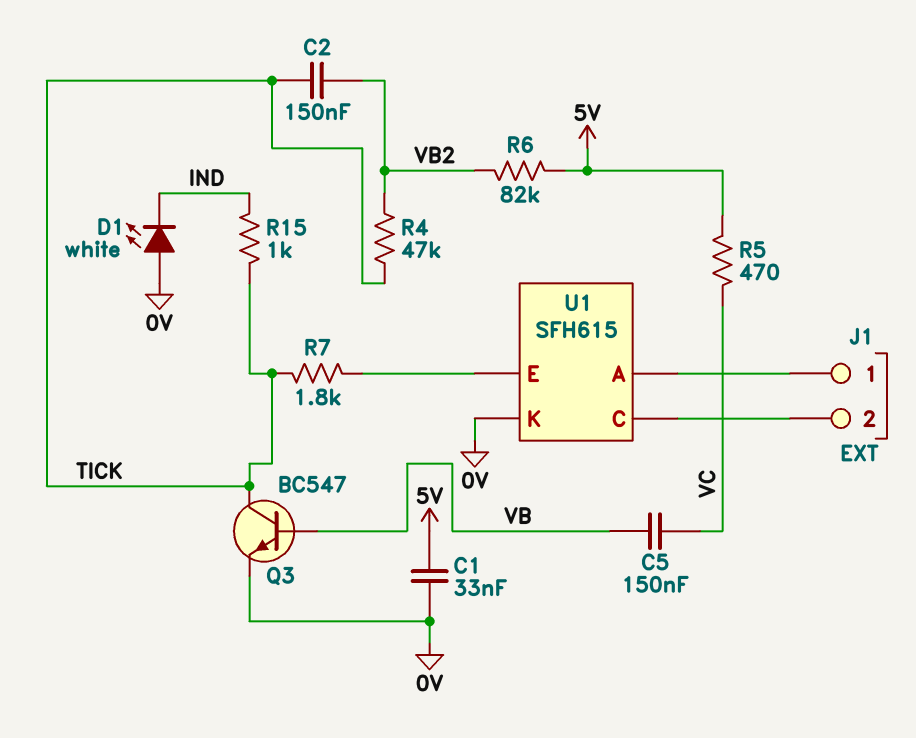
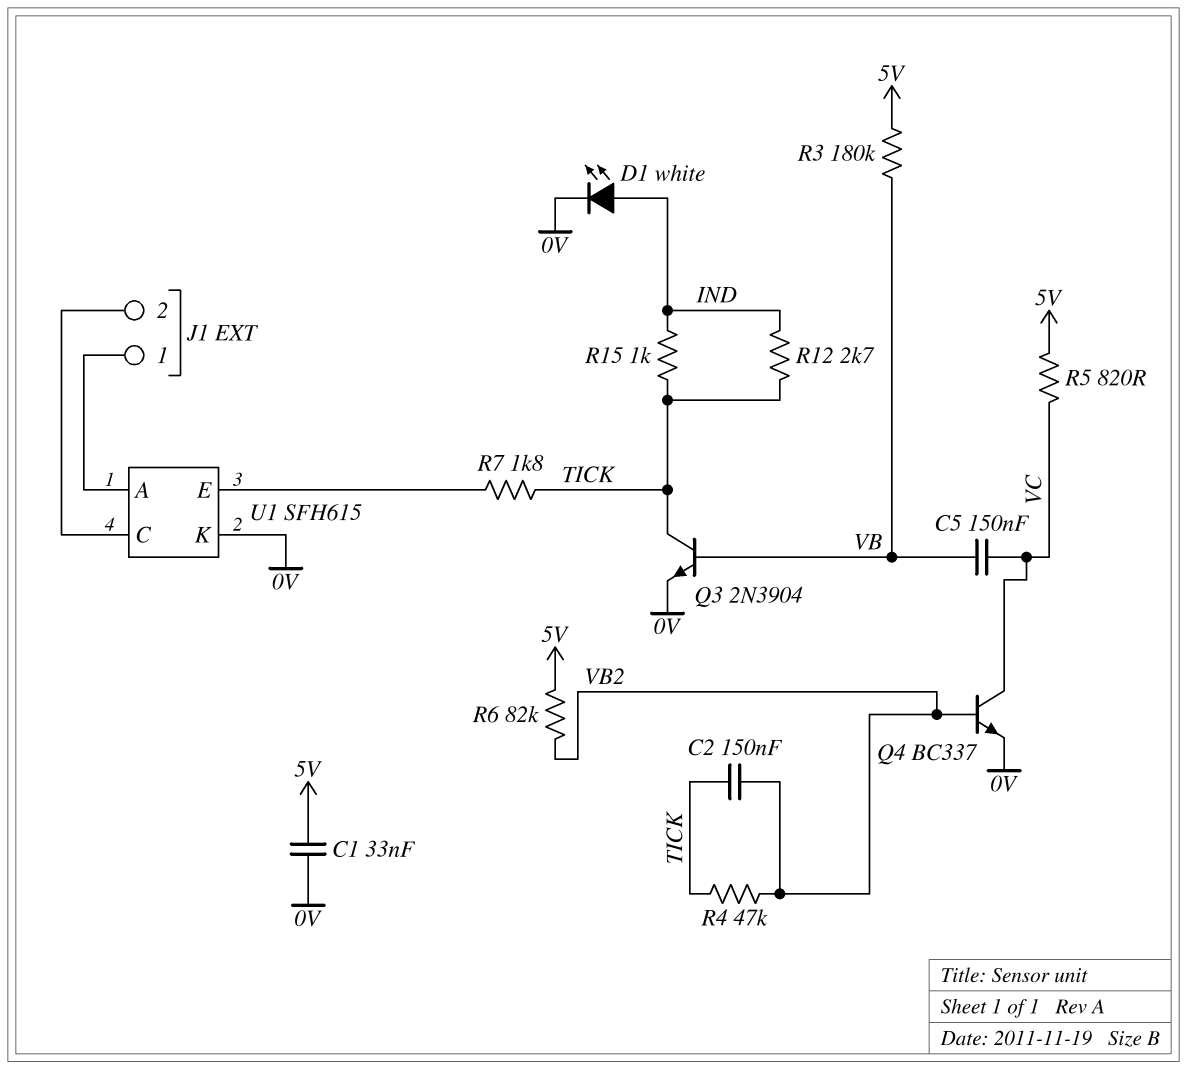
D1: LED white (A 0V, K IND) -> LED white (A IND, K 0V)
Q3: NPN BC547 (B VB, C TICK, E 0V) -> NPN 2N3904 (B VB, C TICK, E 0V)
Q4: none -> NPN BC337 (B VB2, C VC, E 0V)
R3: none -> 180k (5V, VB)
R5: 470 (5V, VC) -> 820 (5V, VC)
R12: none -> 2.7k (IND, TICK)

